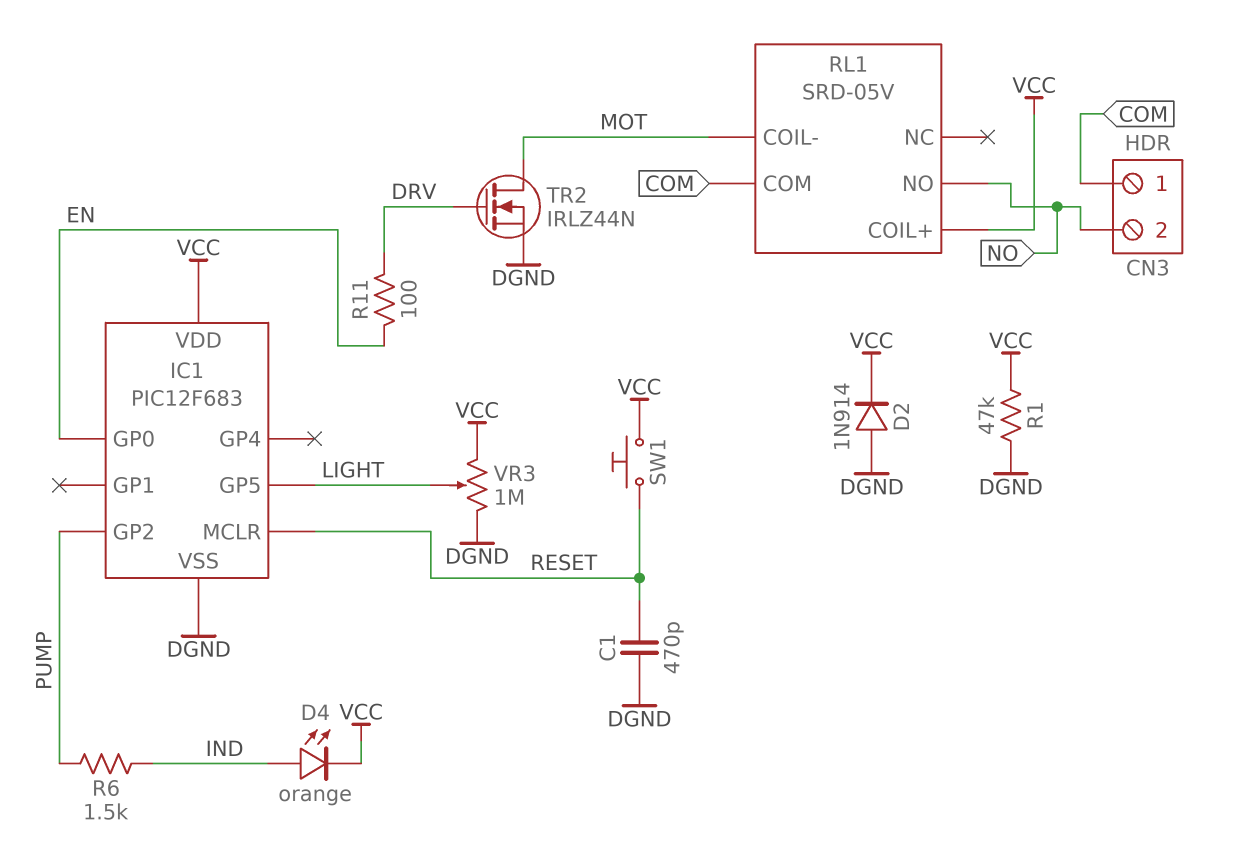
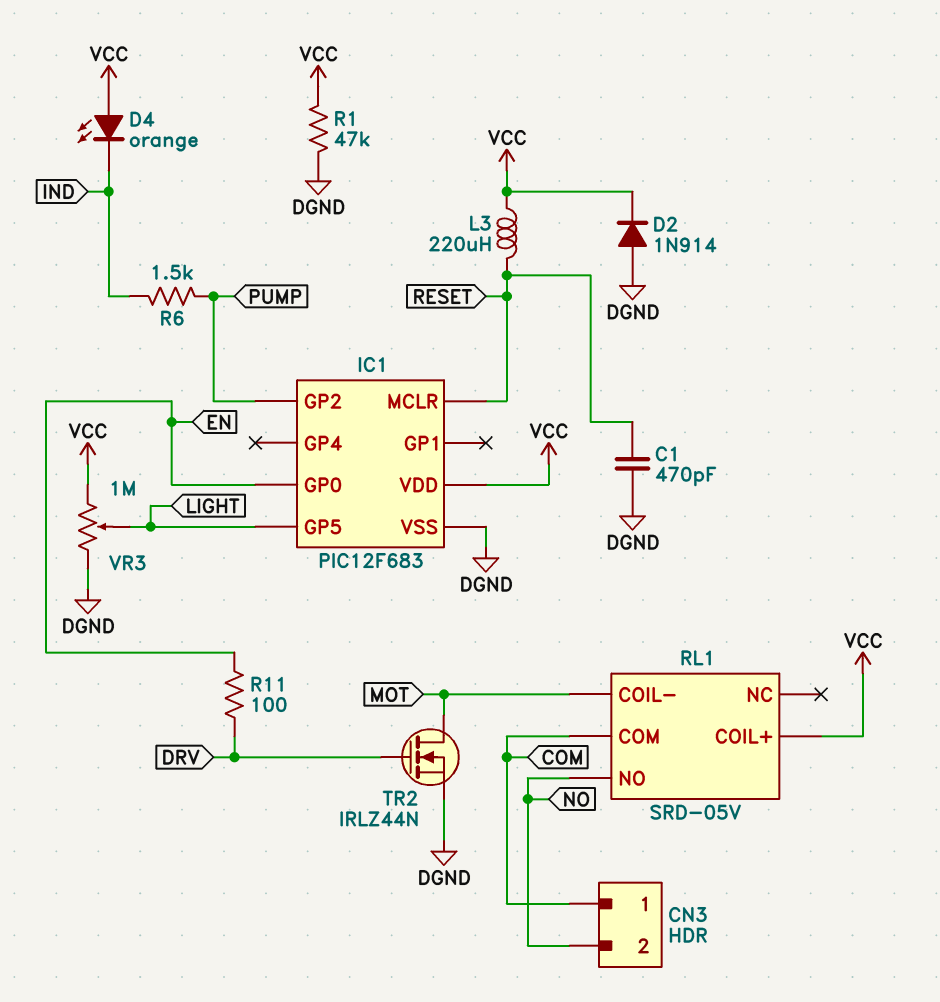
D4: LED orange (A IND, K VCC) -> LED orange (A VCC, K IND)
L3: none -> 220uH (RESET, VCC)
SW1: button (RESET, VCC) -> none

